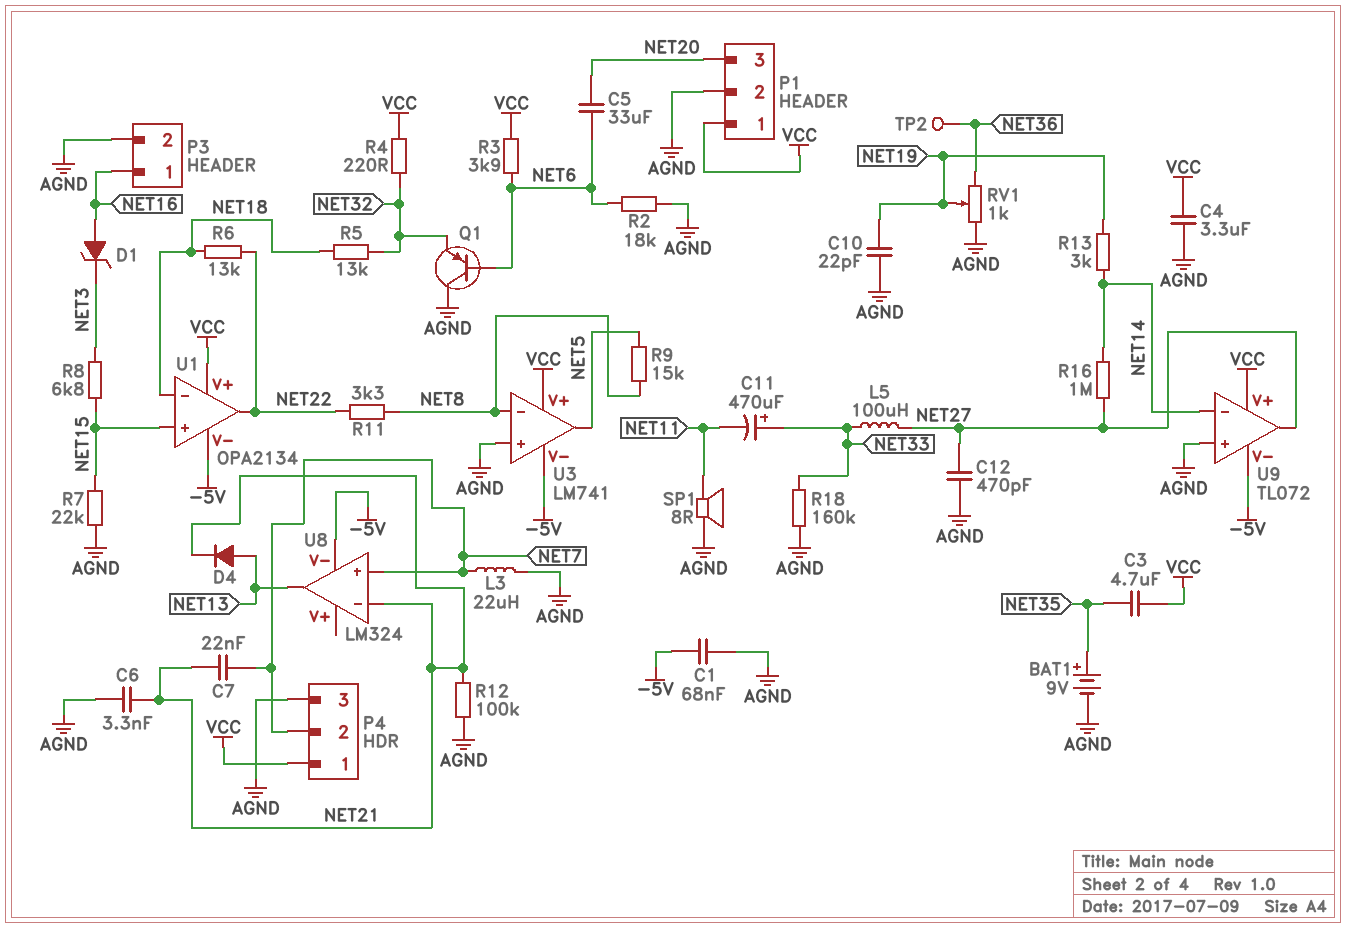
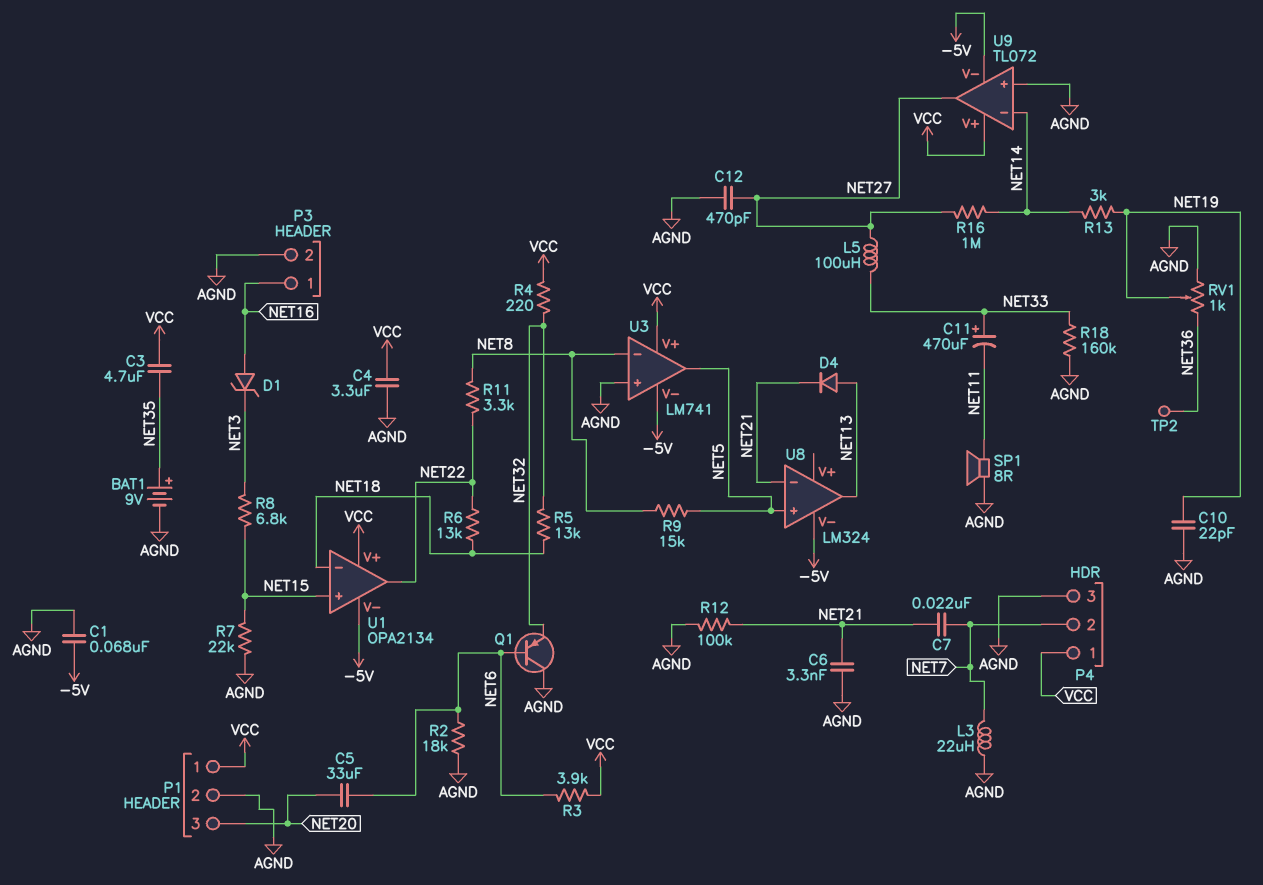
U8 pin in+: NET7 -> NET5

